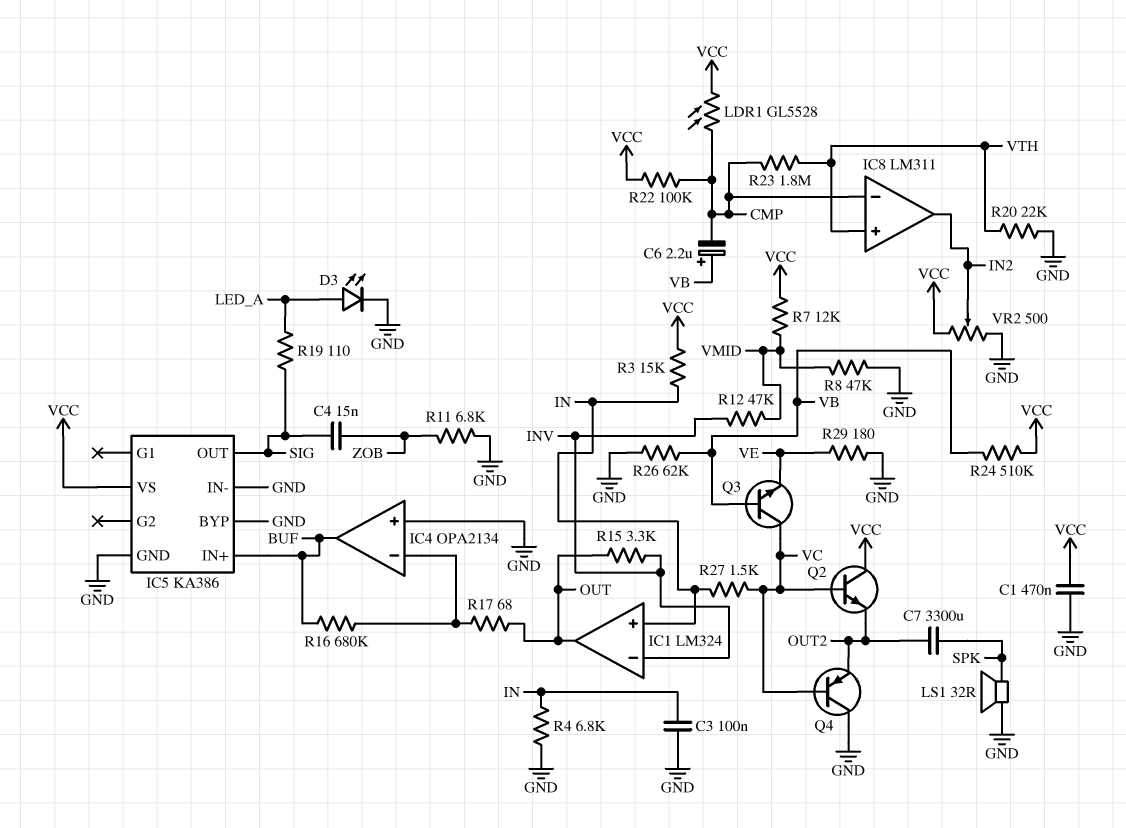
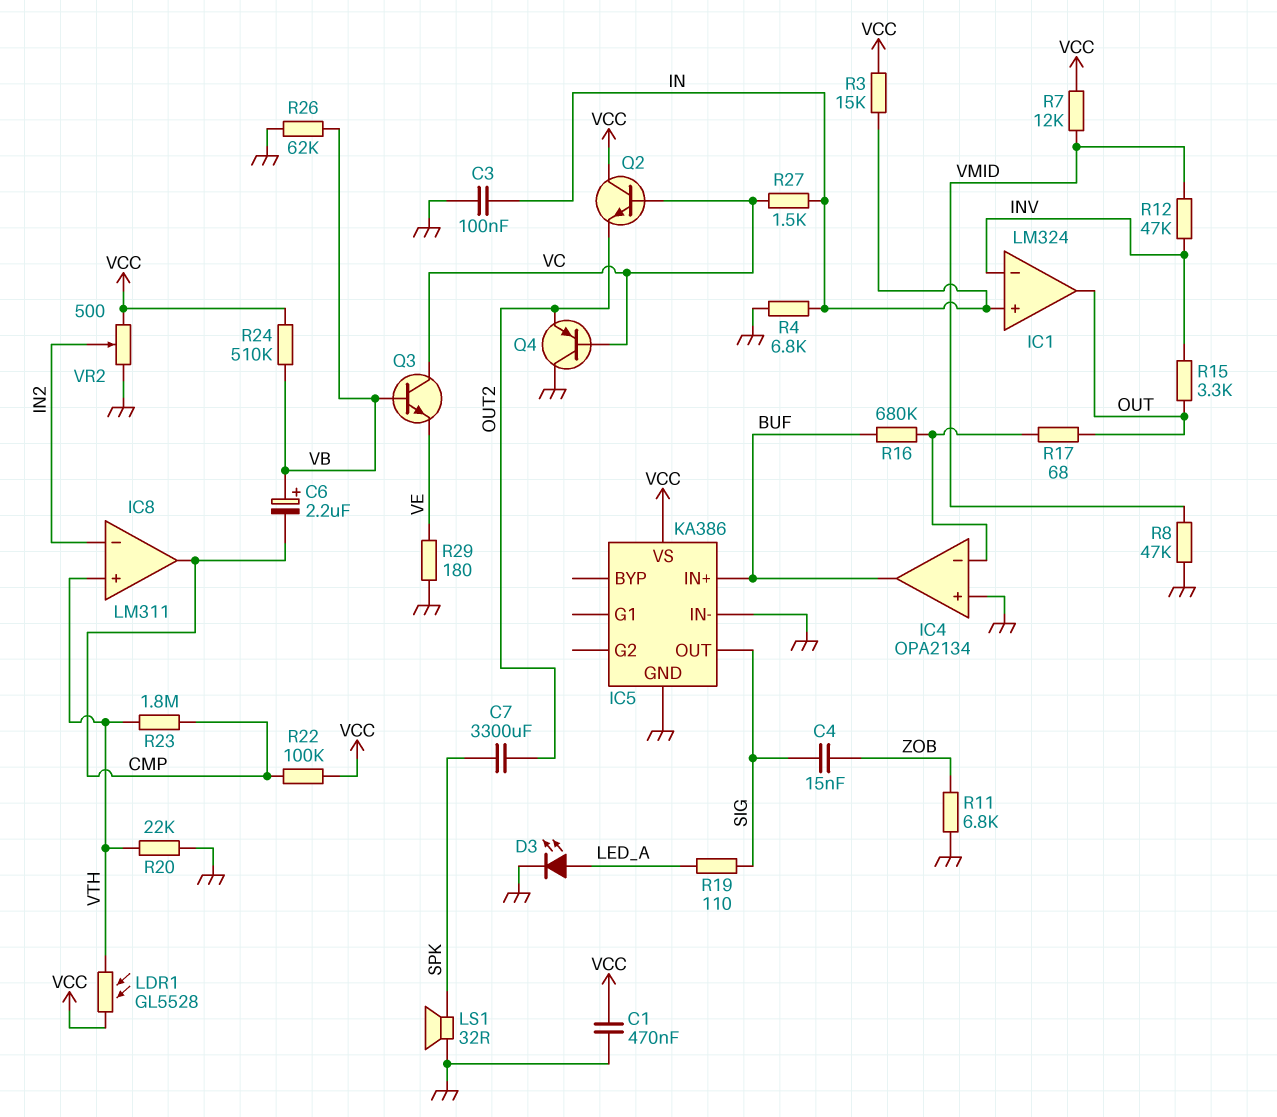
IC5 pin BYP: GND -> none
IC8 pin in-: CMP -> IN2
IC8 pin out: IN2 -> CMP
LDR1: GL5528 (CMP, VCC) -> GL5528 (VCC, VTH)

